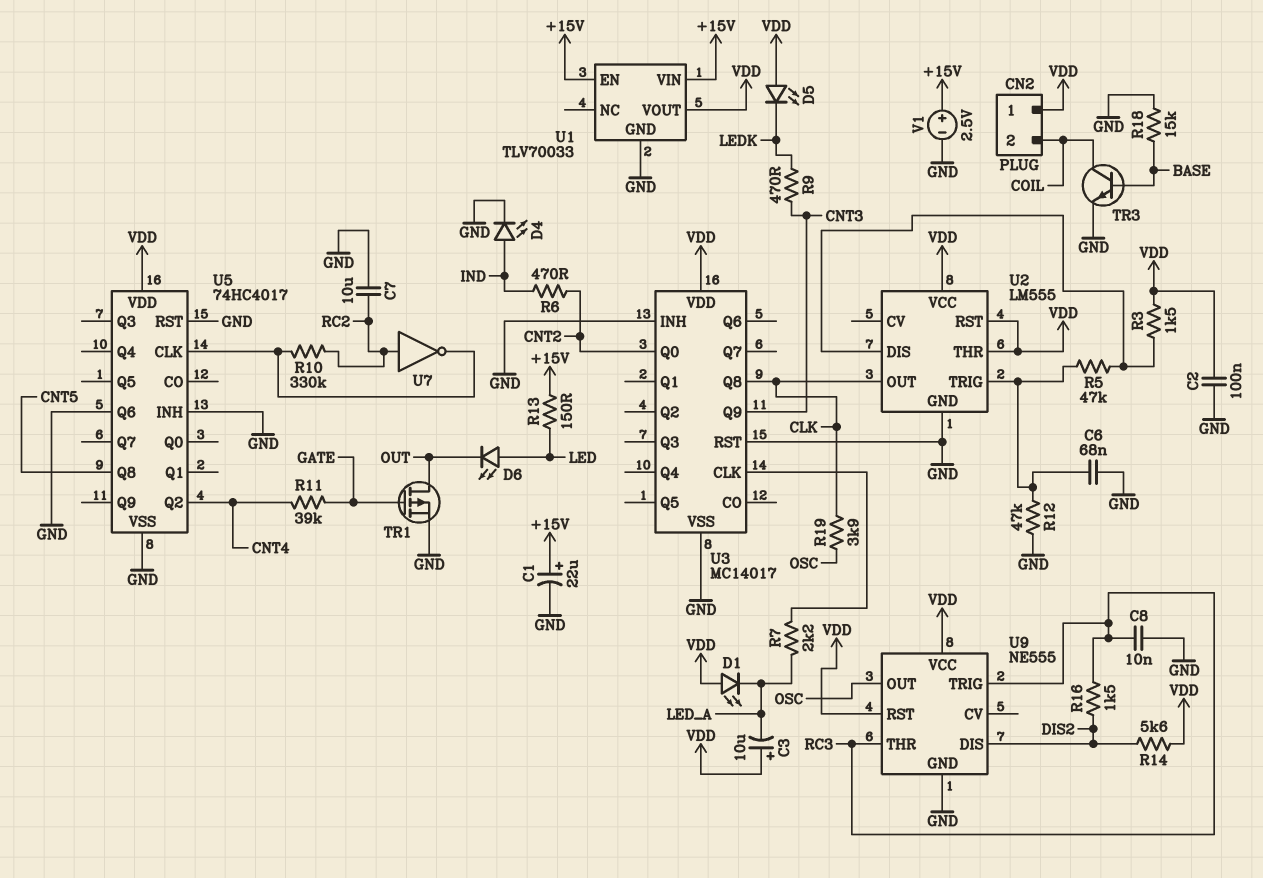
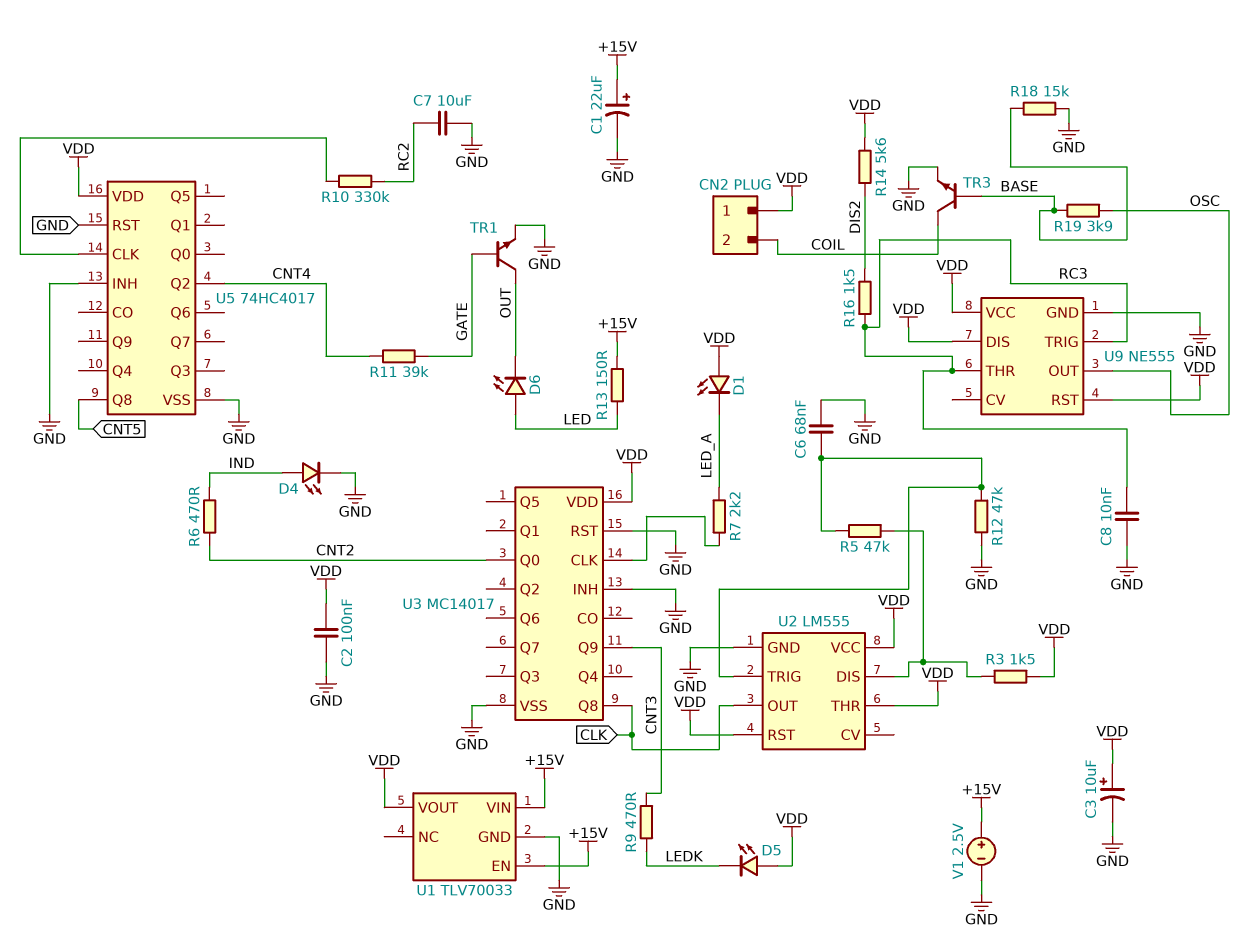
C3: 10uF (plus VDD, minus LED_A) -> 10uF (plus VDD, minus GND)
R19: 3.9k (CLK, OSC) -> 3.9k (BASE, OSC)
TR1: PMOS (G GATE, D OUT, S GND) -> NPN (B GATE, C OUT, E GND)
U5 pin Q6: GND -> none
U7: NOT (in RC2, out U5/CLK) -> none
U9 pin DIS: DIS2 -> VDD

